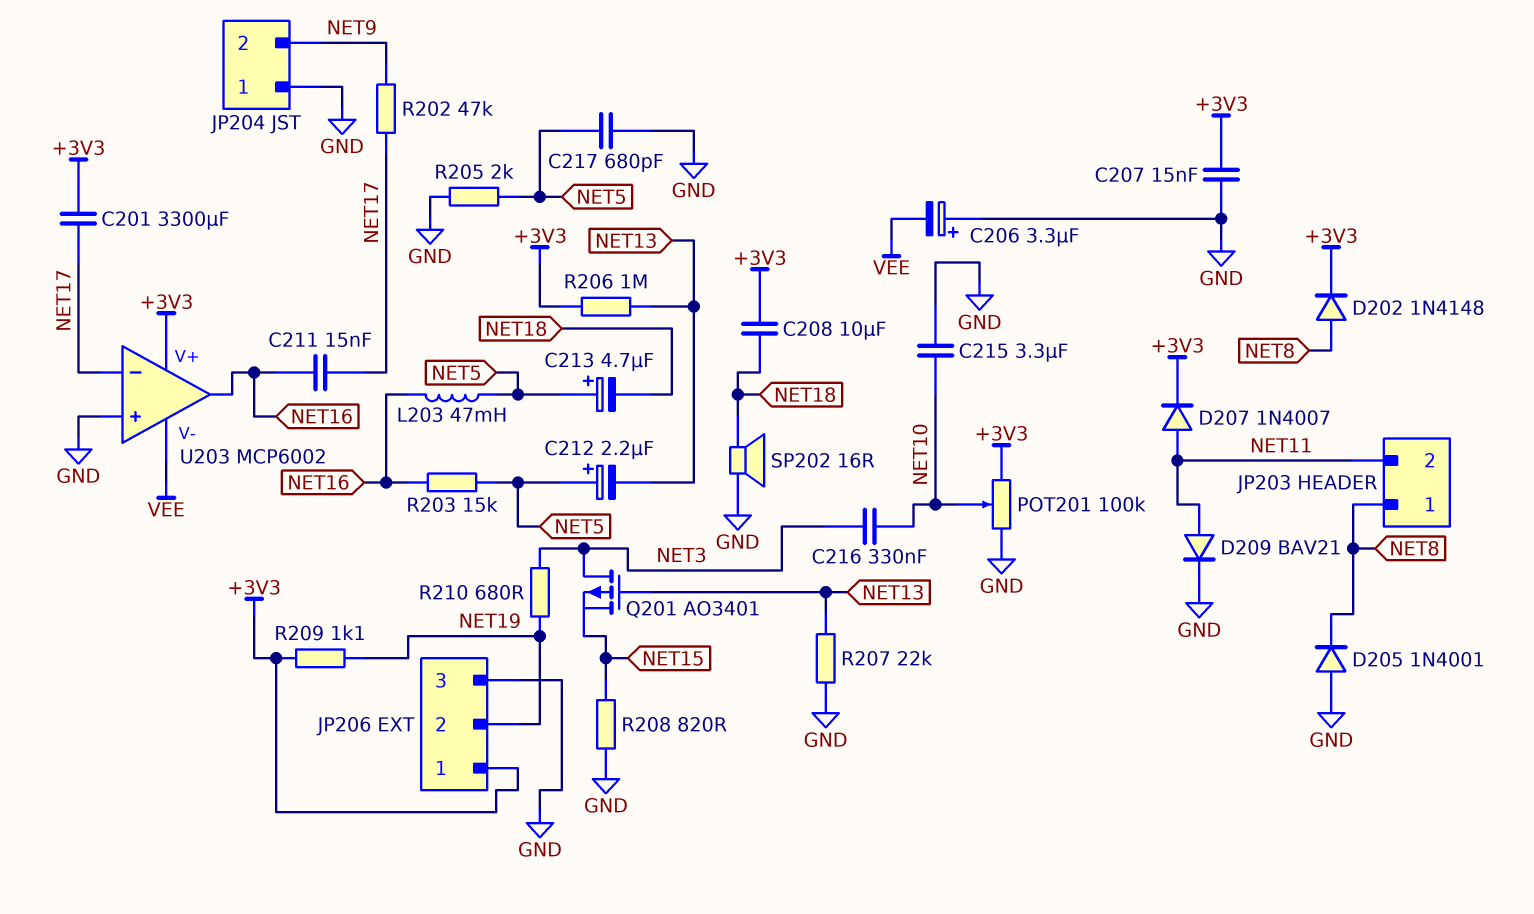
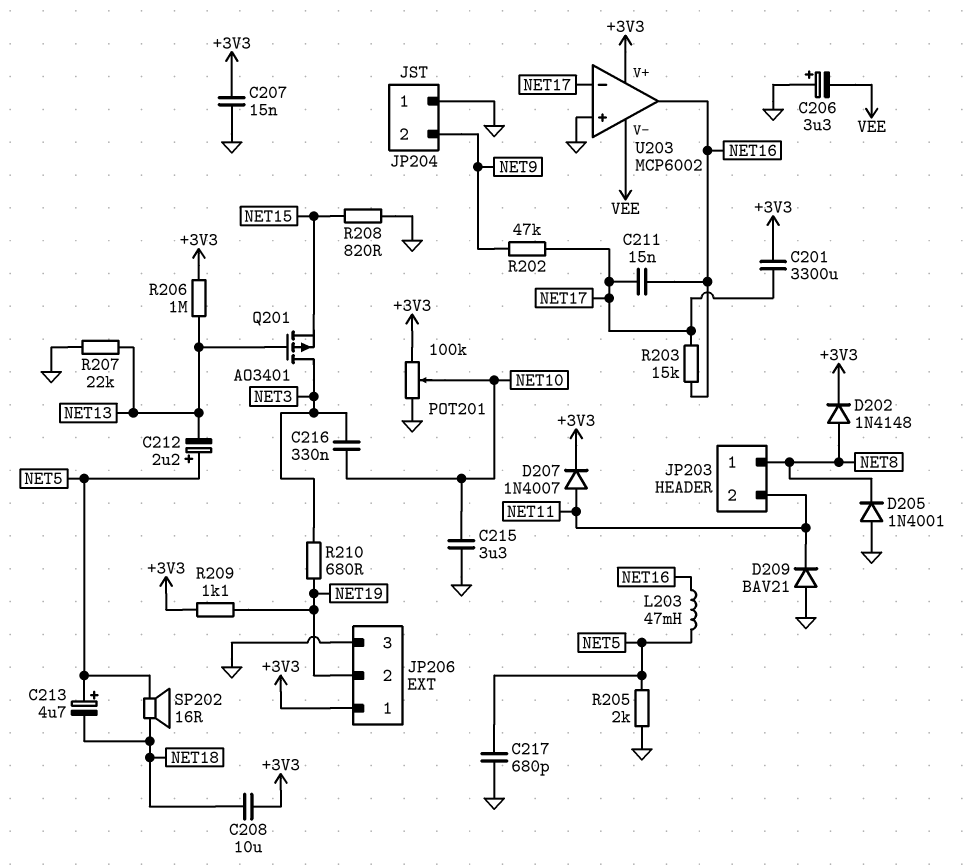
D209: diode BAV21 (A NET11, K GND) -> diode BAV21 (A GND, K NET11)
R203: 15k (NET5, NET16) -> 15k (NET16, NET17)
SP202: speaker 16R (GND, NET18) -> speaker 16R (NET5, NET18)

